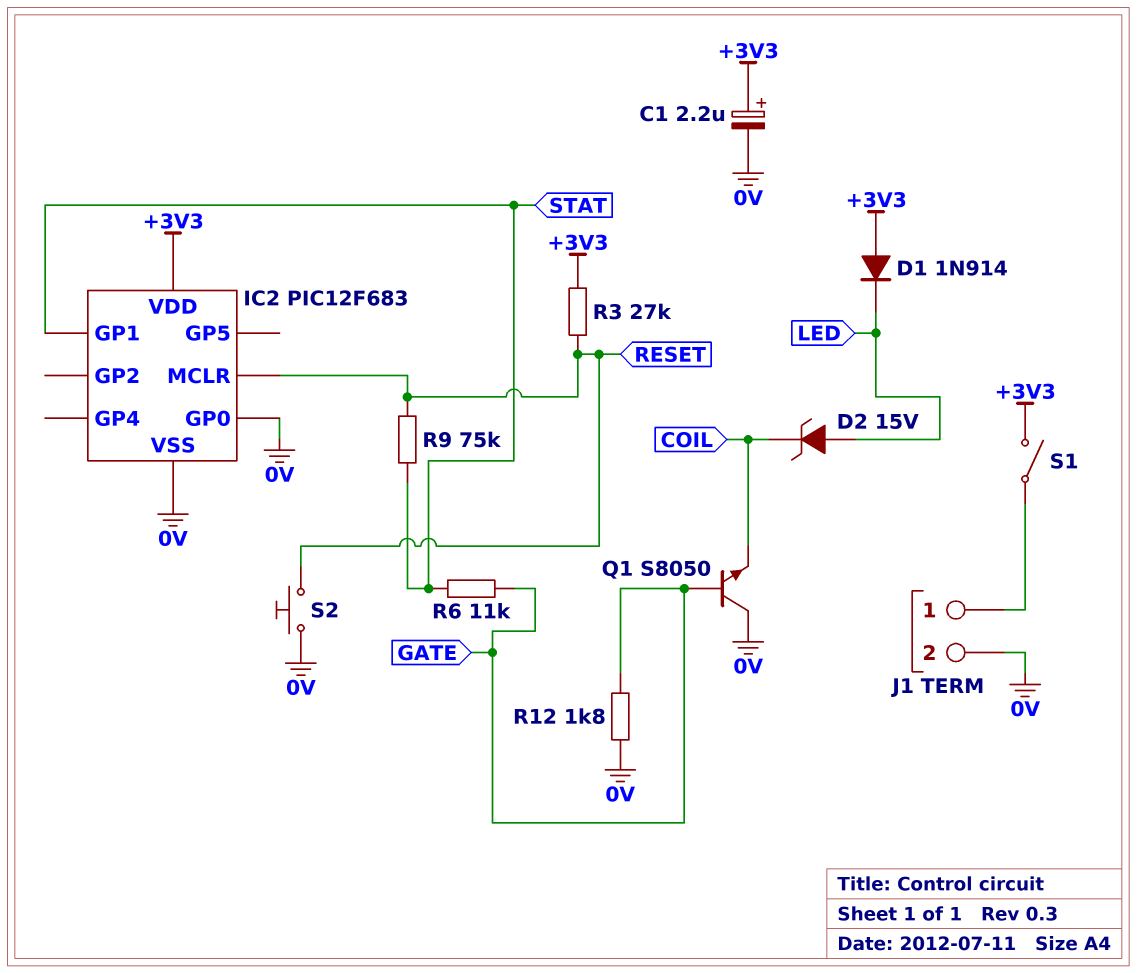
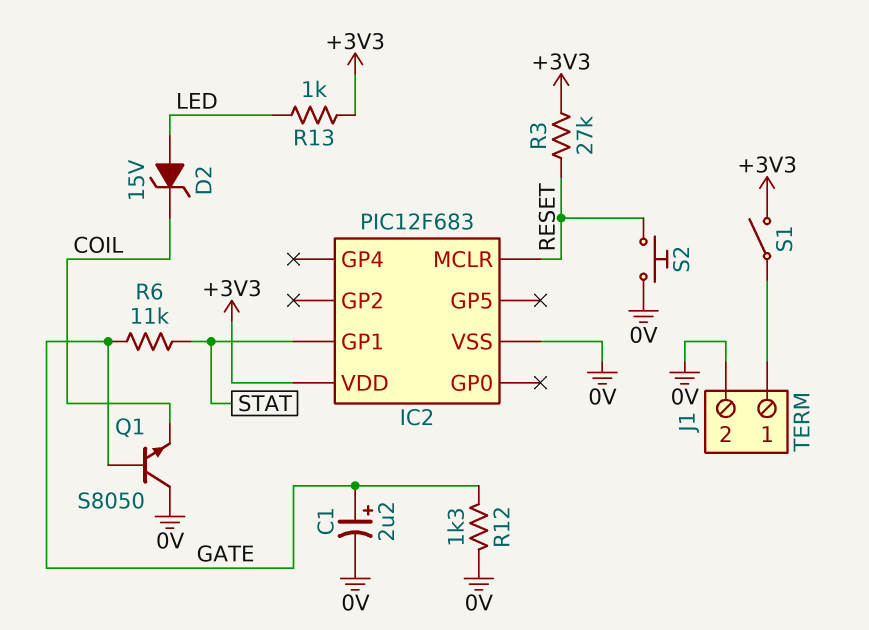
C1: 2.2uF (plus +3V3, minus 0V) -> 2.2uF (plus GATE, minus 0V)
D1: diode 1N914 (A +3V3, K LED) -> none
IC2 pin GP0: 0V -> none
R9: 75k (RESET, STAT) -> none
R12: 1.8k (0V, GATE) -> 1.3k (0V, GATE)
R13: none -> 1k (+3V3, LED)

